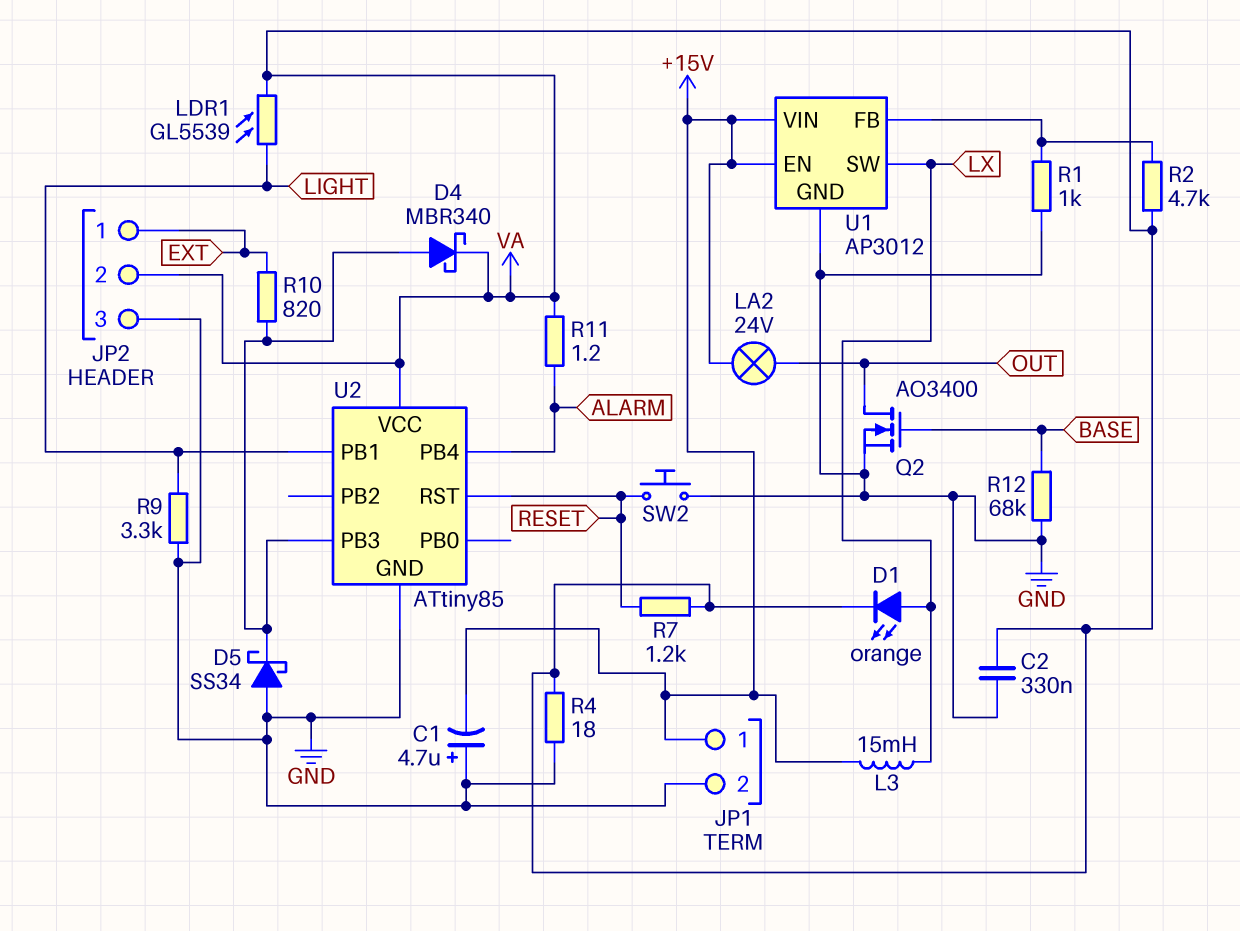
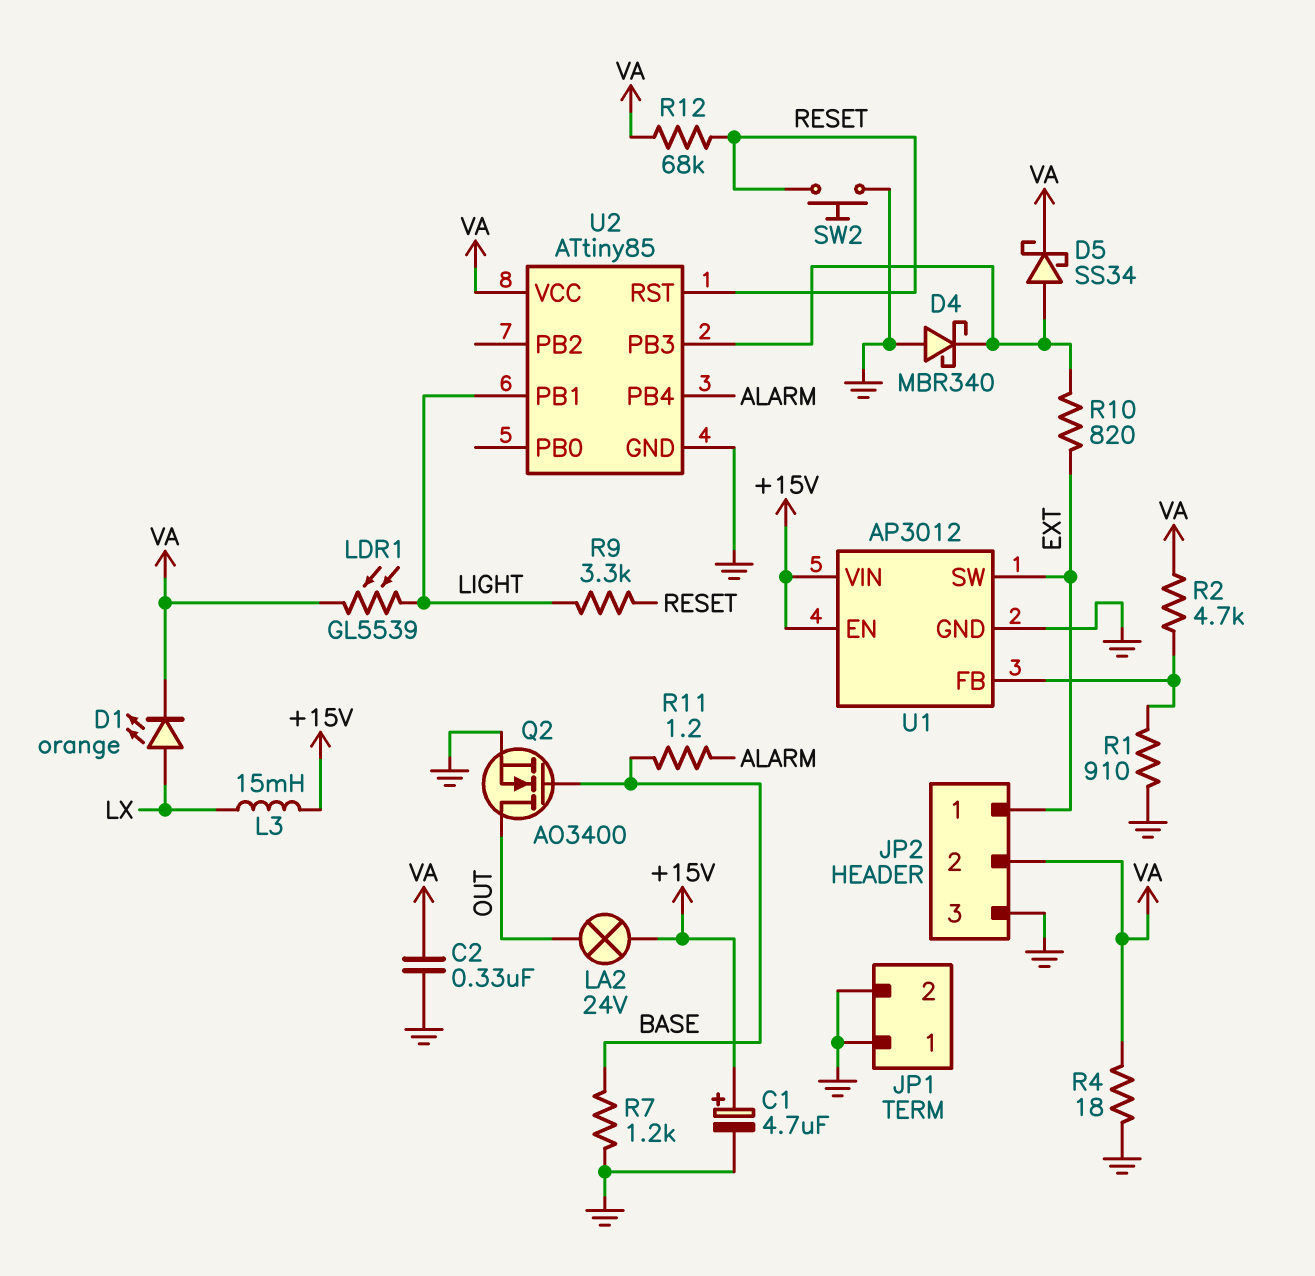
C1: 4.7uF (plus GND, minus +15V) -> 4.7uF (plus +15V, minus GND)
D4: schottky MBR340 (A U2/PB3, K VA) -> schottky MBR340 (A GND, K U2/PB3)
D5: schottky SS34 (A GND, K U2/PB3) -> schottky SS34 (A U2/PB3, K VA)
JP1 pin 1: +15V -> GND
R1: 1k (GND, U1/FB) -> 910 (GND, U1/FB)
R7: 1.2k (RESET, VA) -> 1.2k (BASE, GND)
R9: 3.3k (GND, LIGHT) -> 3.3k (LIGHT, RESET)
R11: 1.2 (ALARM, VA) -> 1.2 (ALARM, BASE)
R12: 68k (BASE, GND) -> 68k (RESET, VA)
U1 pin SW: LX -> EXT

